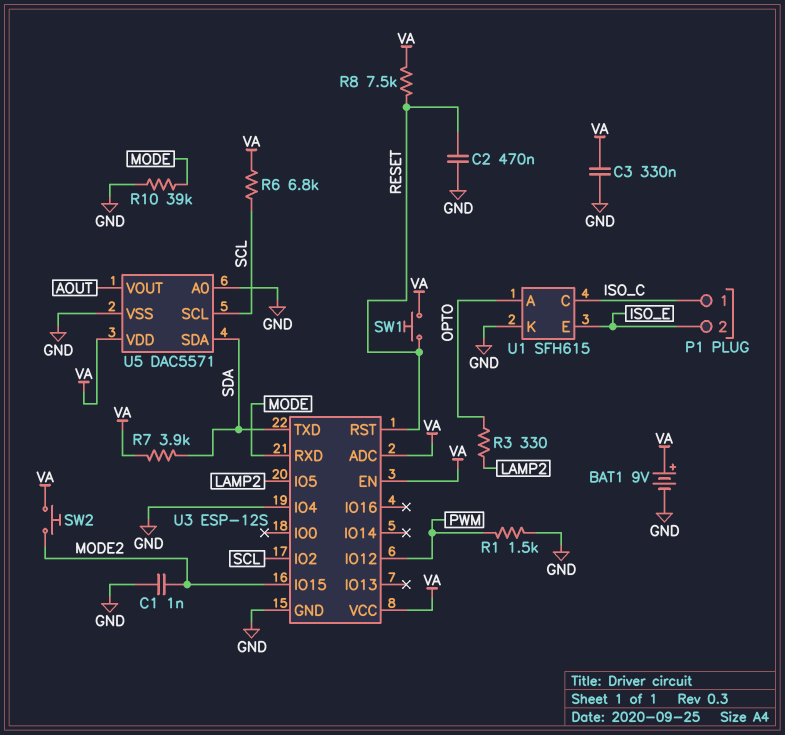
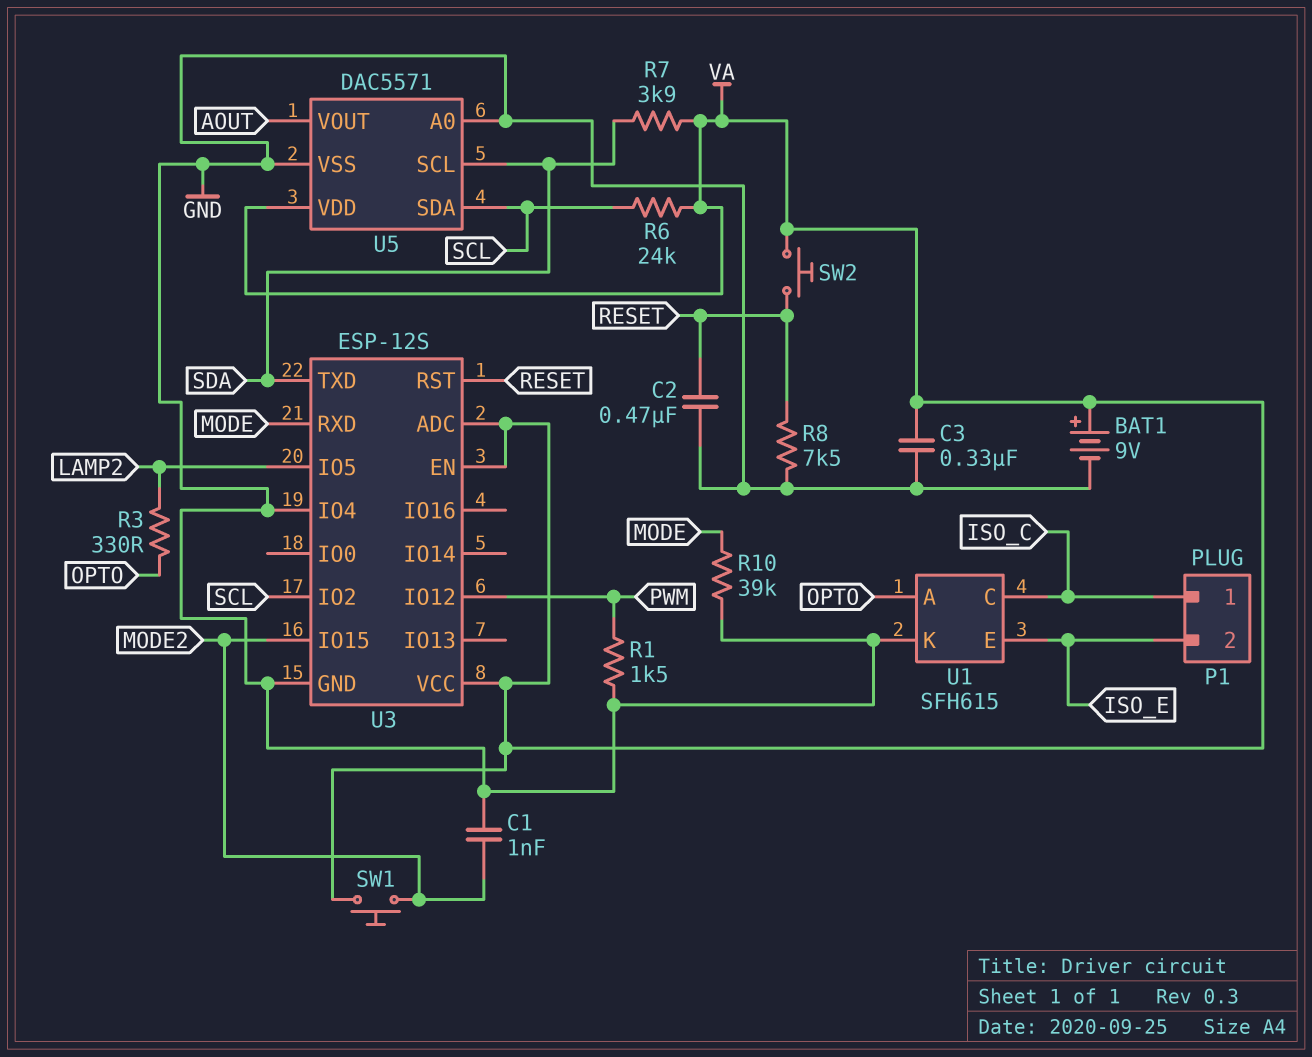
R6: 6.8k (SCL, VA) -> 24k (SCL, VA)
R8: 7.5k (RESET, VA) -> 7.5k (GND, RESET)
SW1: button (RESET, VA) -> button (MODE2, VA)
SW2: button (MODE2, VA) -> button (RESET, VA)
U5 pin SCL: SCL -> SDA
U5 pin SDA: SDA -> SCL

